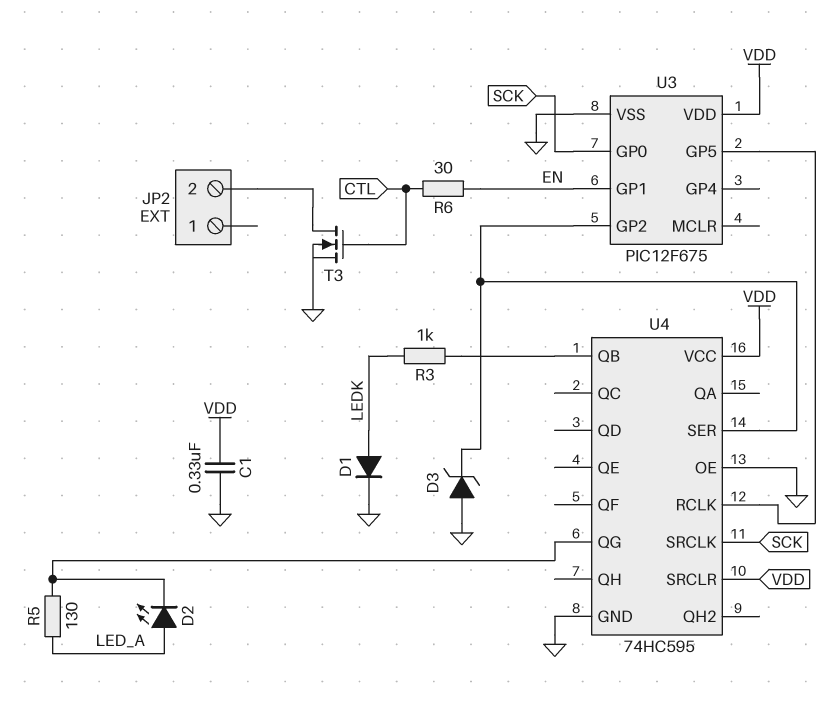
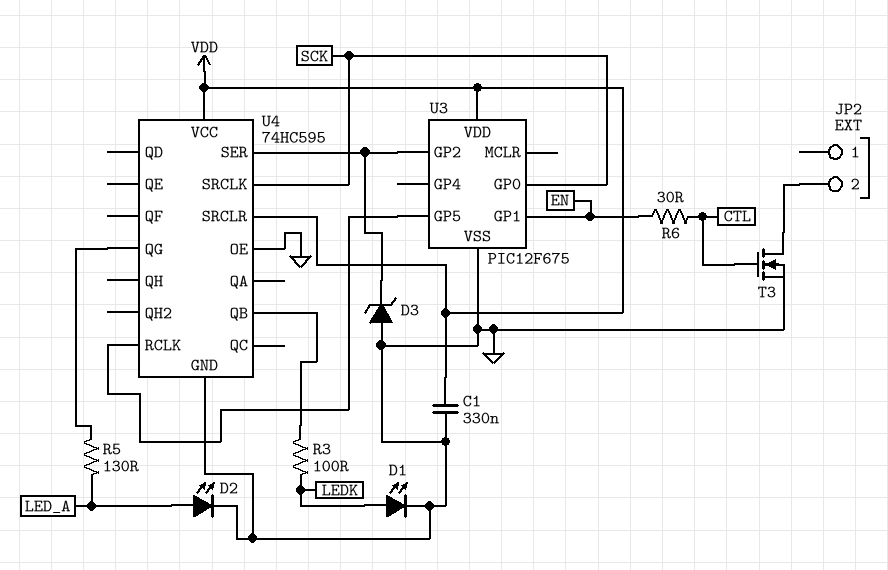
D1: diode (A LEDK, K GND) -> LED (A LEDK, K GND)
D2: LED (A LED_A, K U4/QG) -> LED (A LED_A, K GND)
R3: 1k (LEDK, U4/QB) -> 100 (LEDK, U4/QB)

